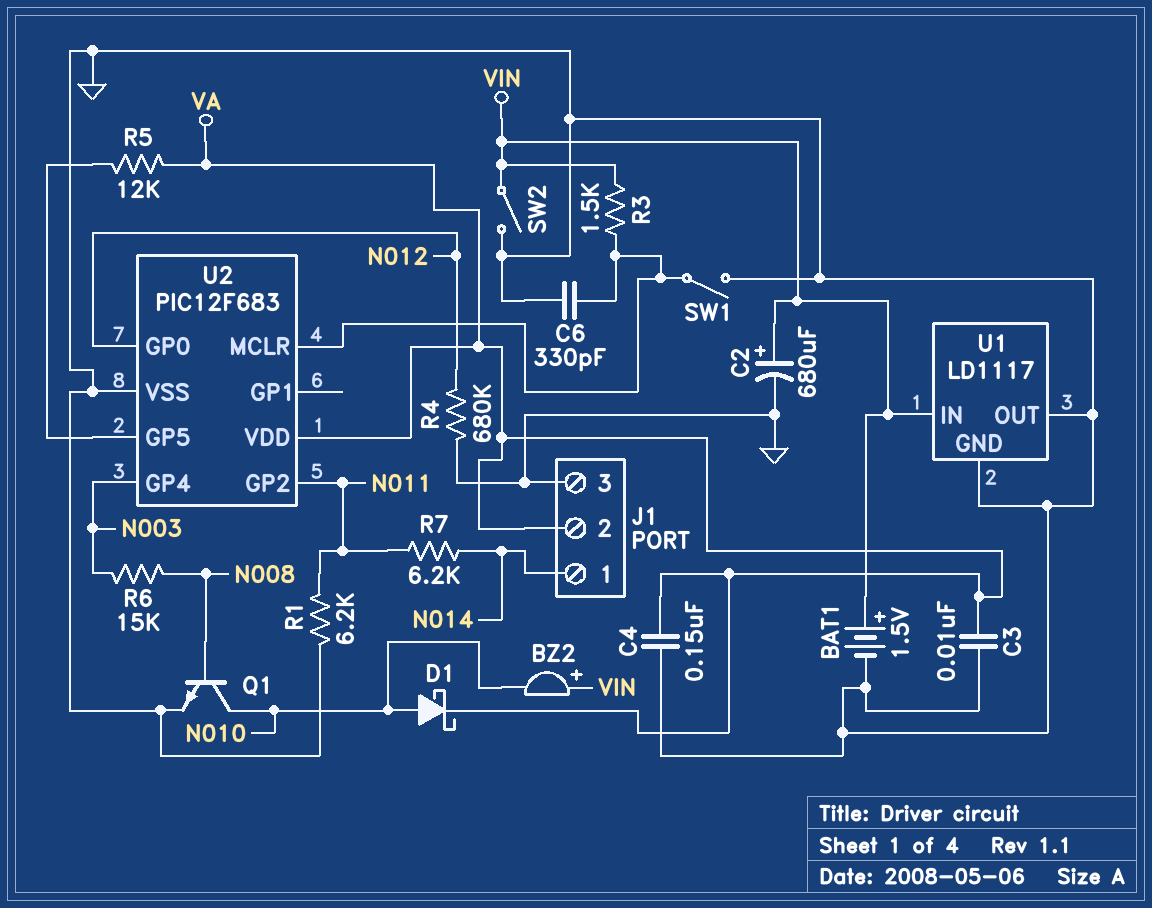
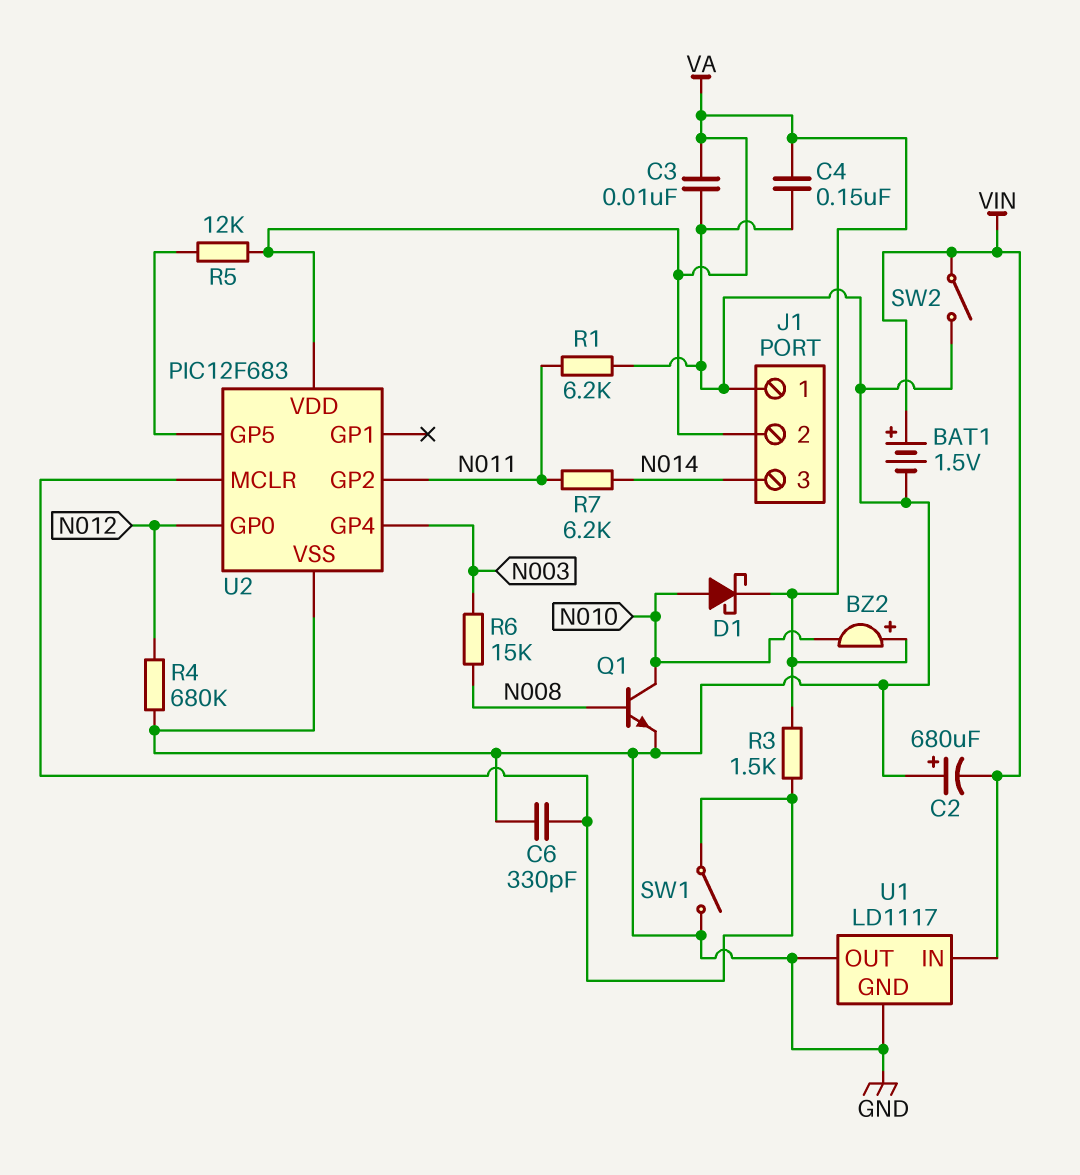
BZ2: buzzer (plus VIN, minus N010) -> buzzer (plus VA, minus N010)
C2: 680uF (plus VIN, minus GND) -> 680uF (plus GND, minus VIN)
J1 pin 1: N014 -> GND
J1 pin 3: GND -> N014
R3: 1.5k (U2/MCLR, VIN) -> 1.5k (U2/MCLR, VA)

